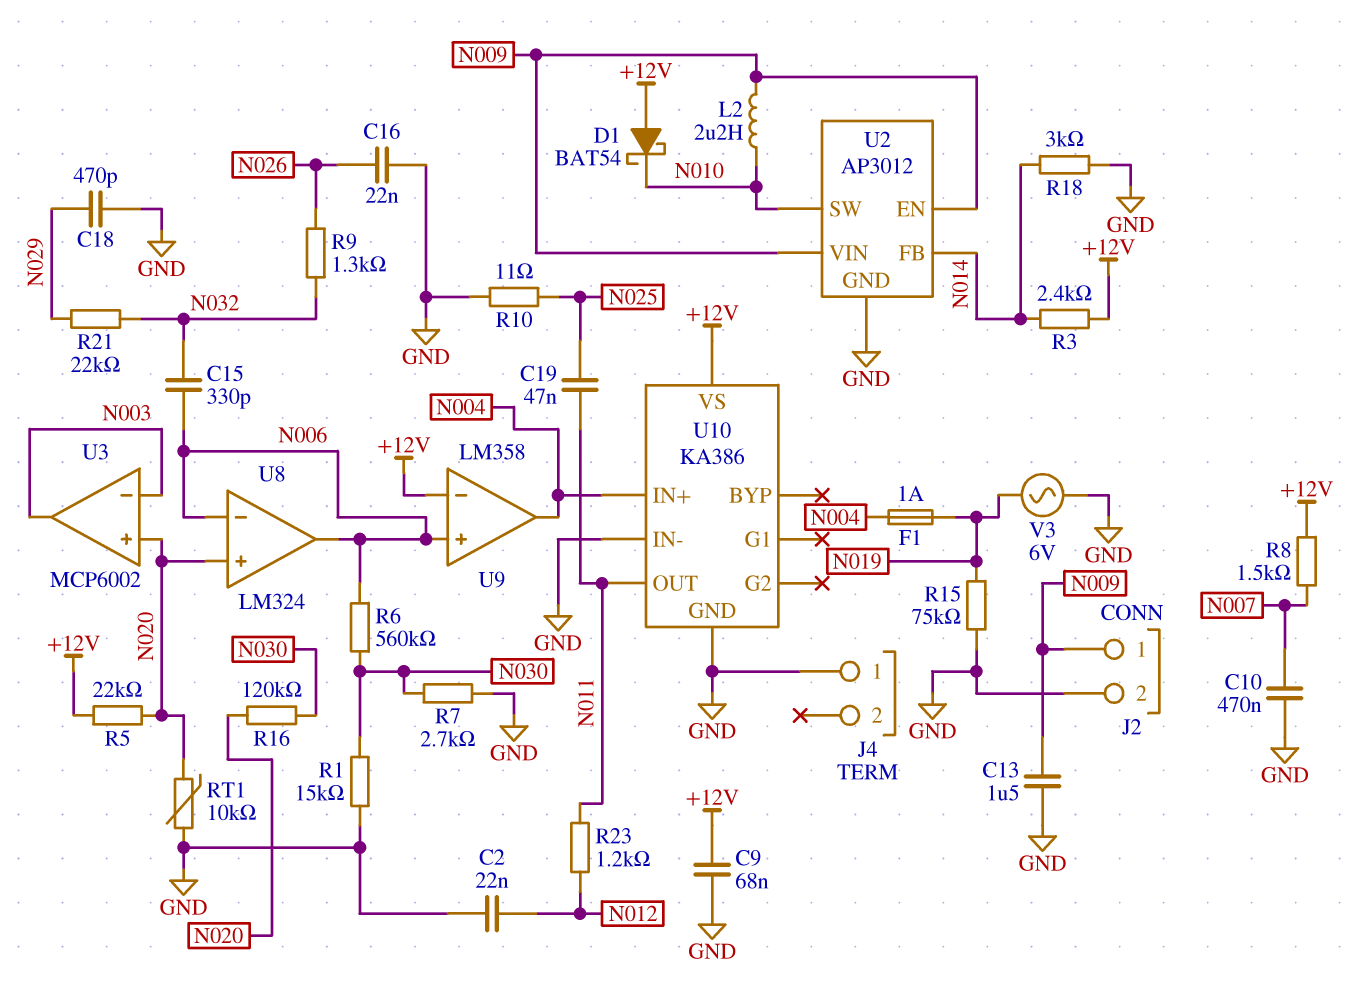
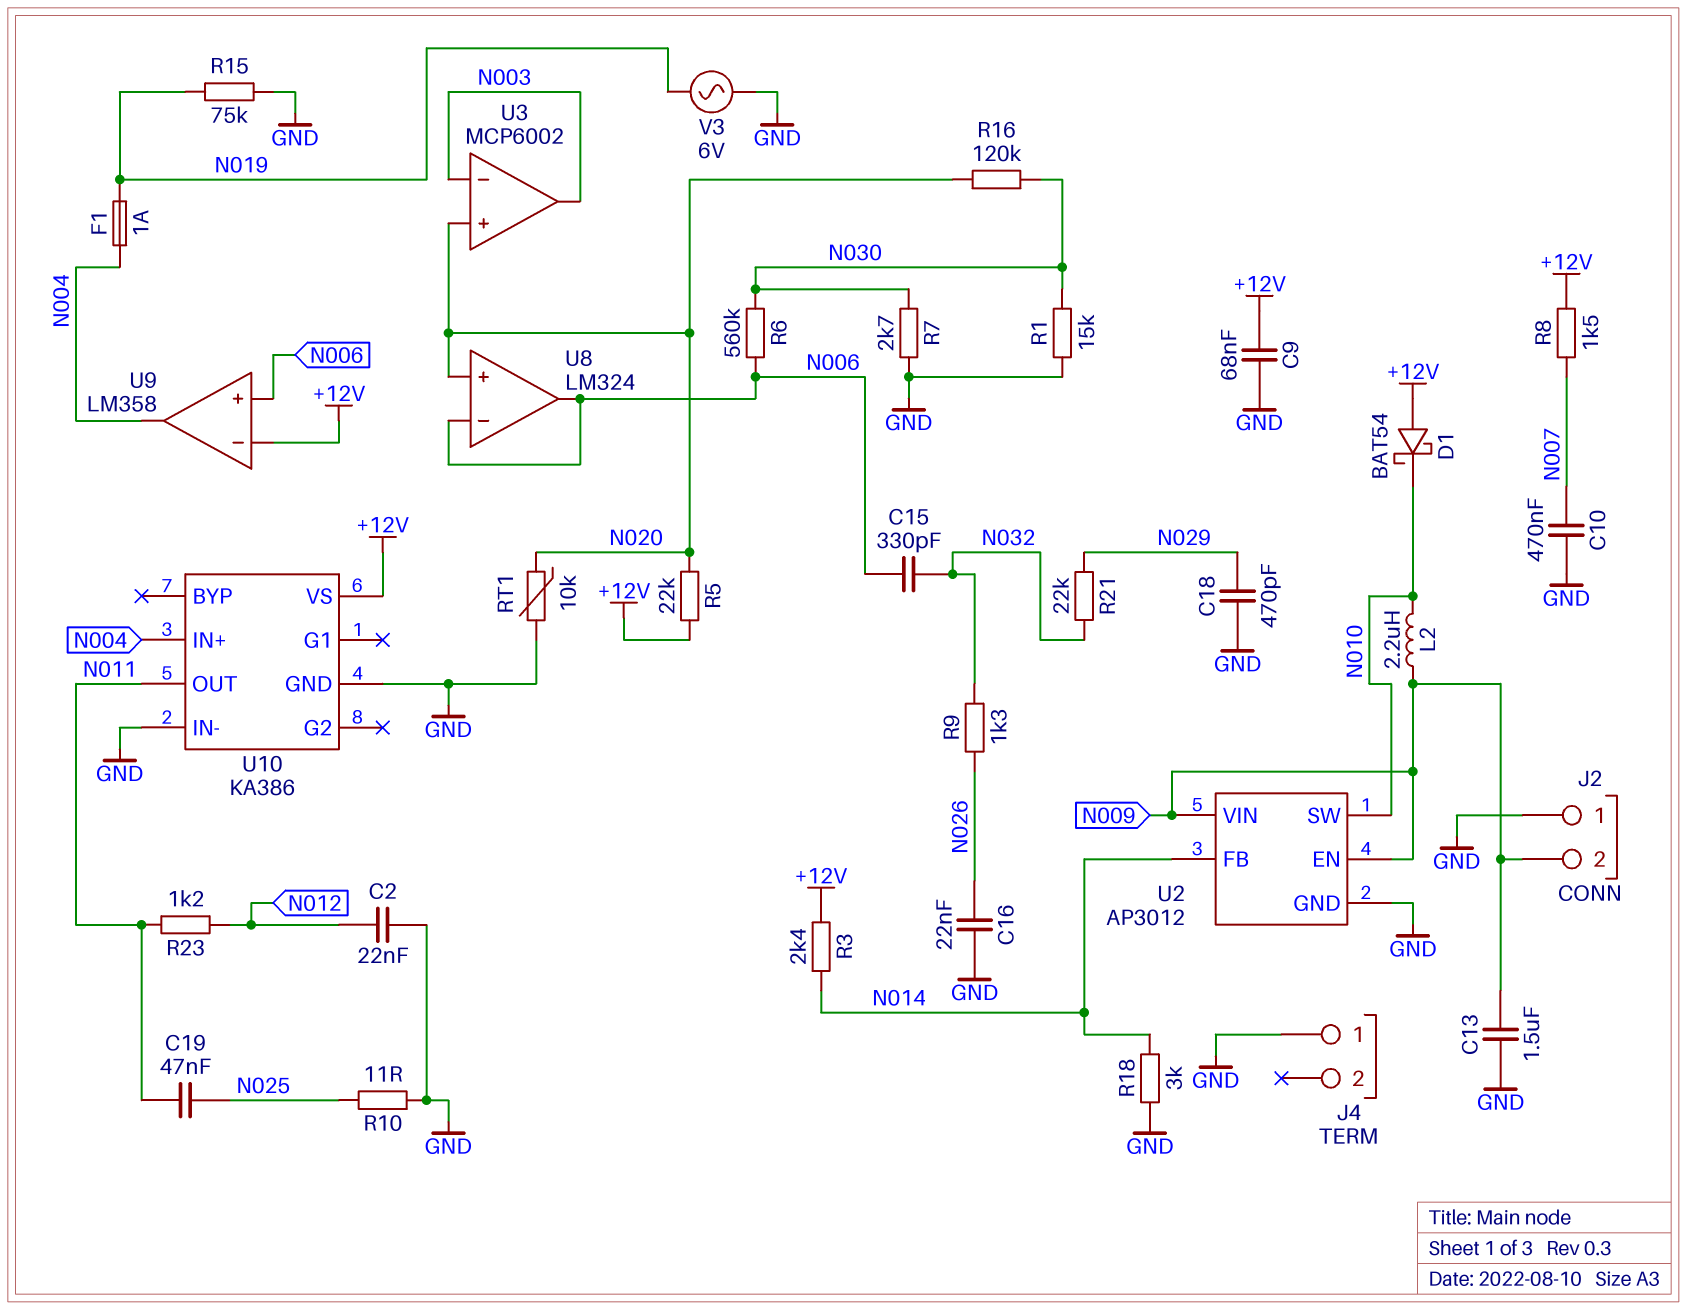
J2 pin 1: N009 -> GND
J2 pin 2: GND -> N009

